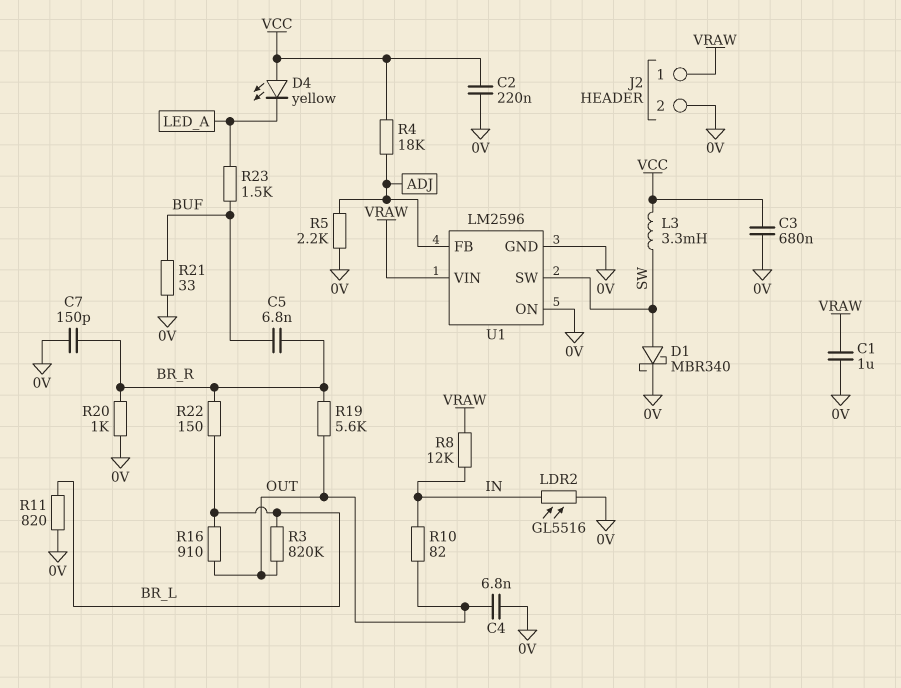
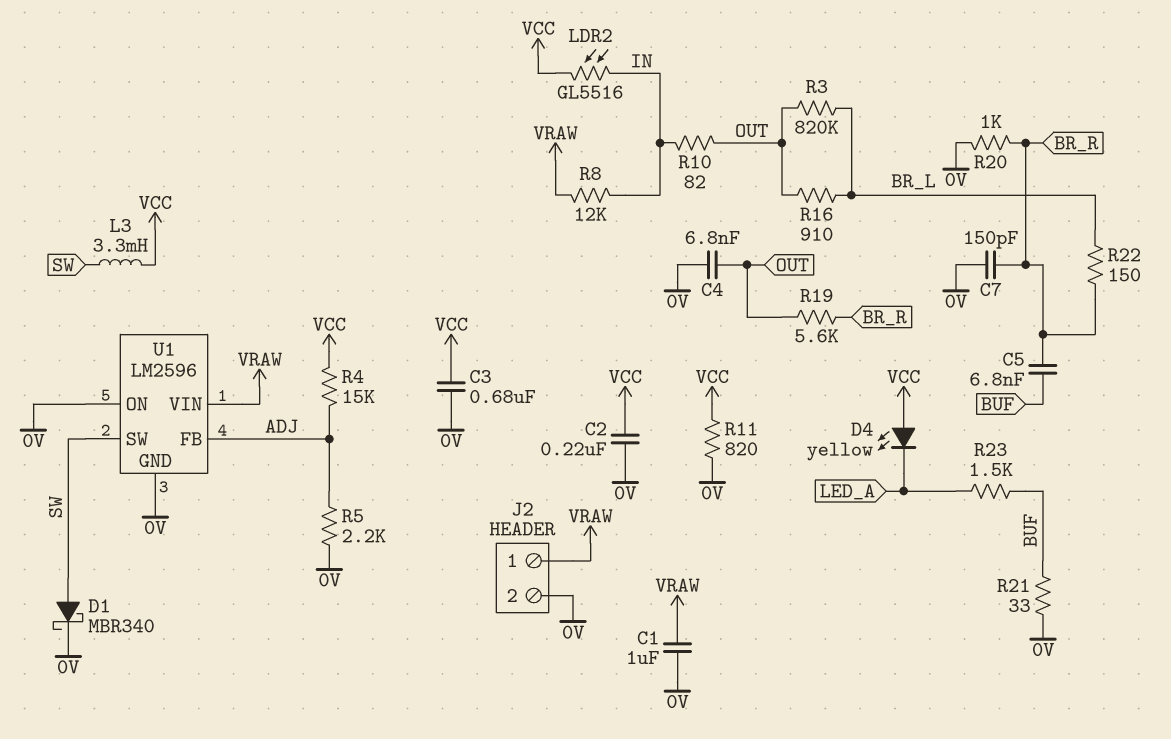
LDR2: GL5516 (0V, IN) -> GL5516 (IN, VCC)
R4: 18k (ADJ, VCC) -> 15k (ADJ, VCC)
R11: 820 (0V, BR_L) -> 820 (0V, VCC)

